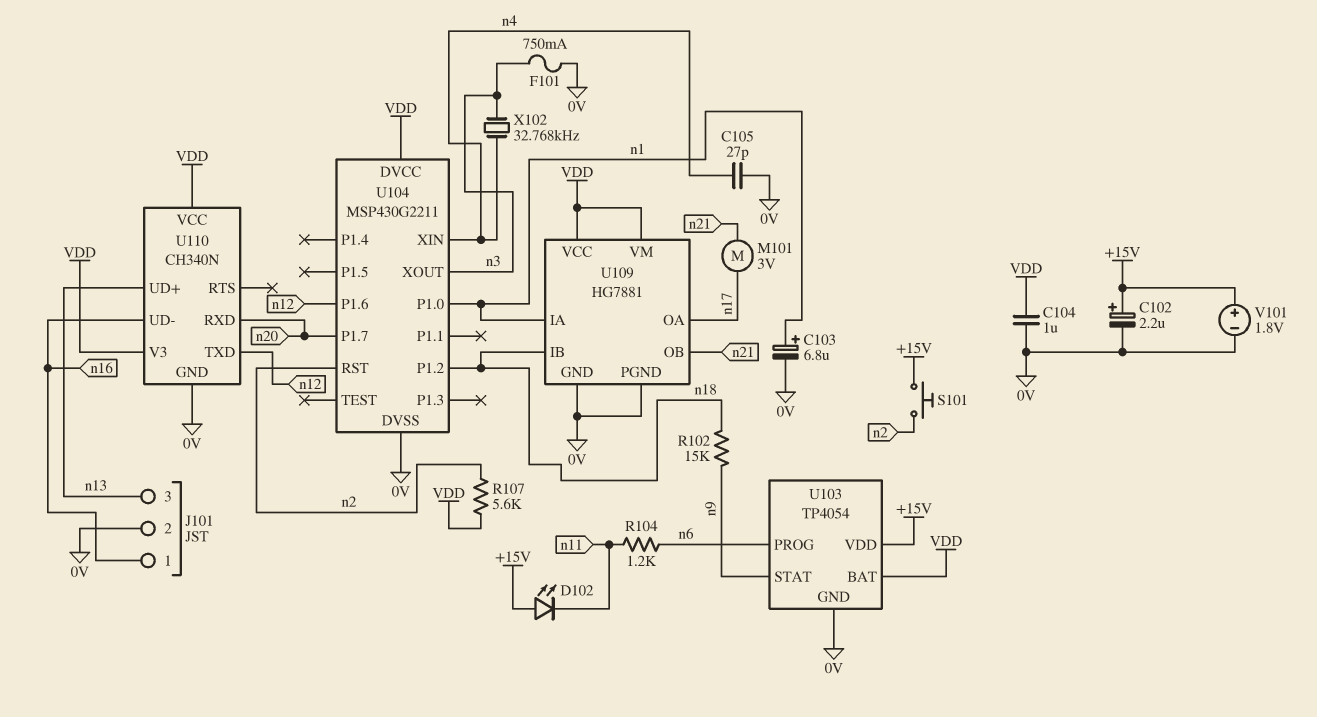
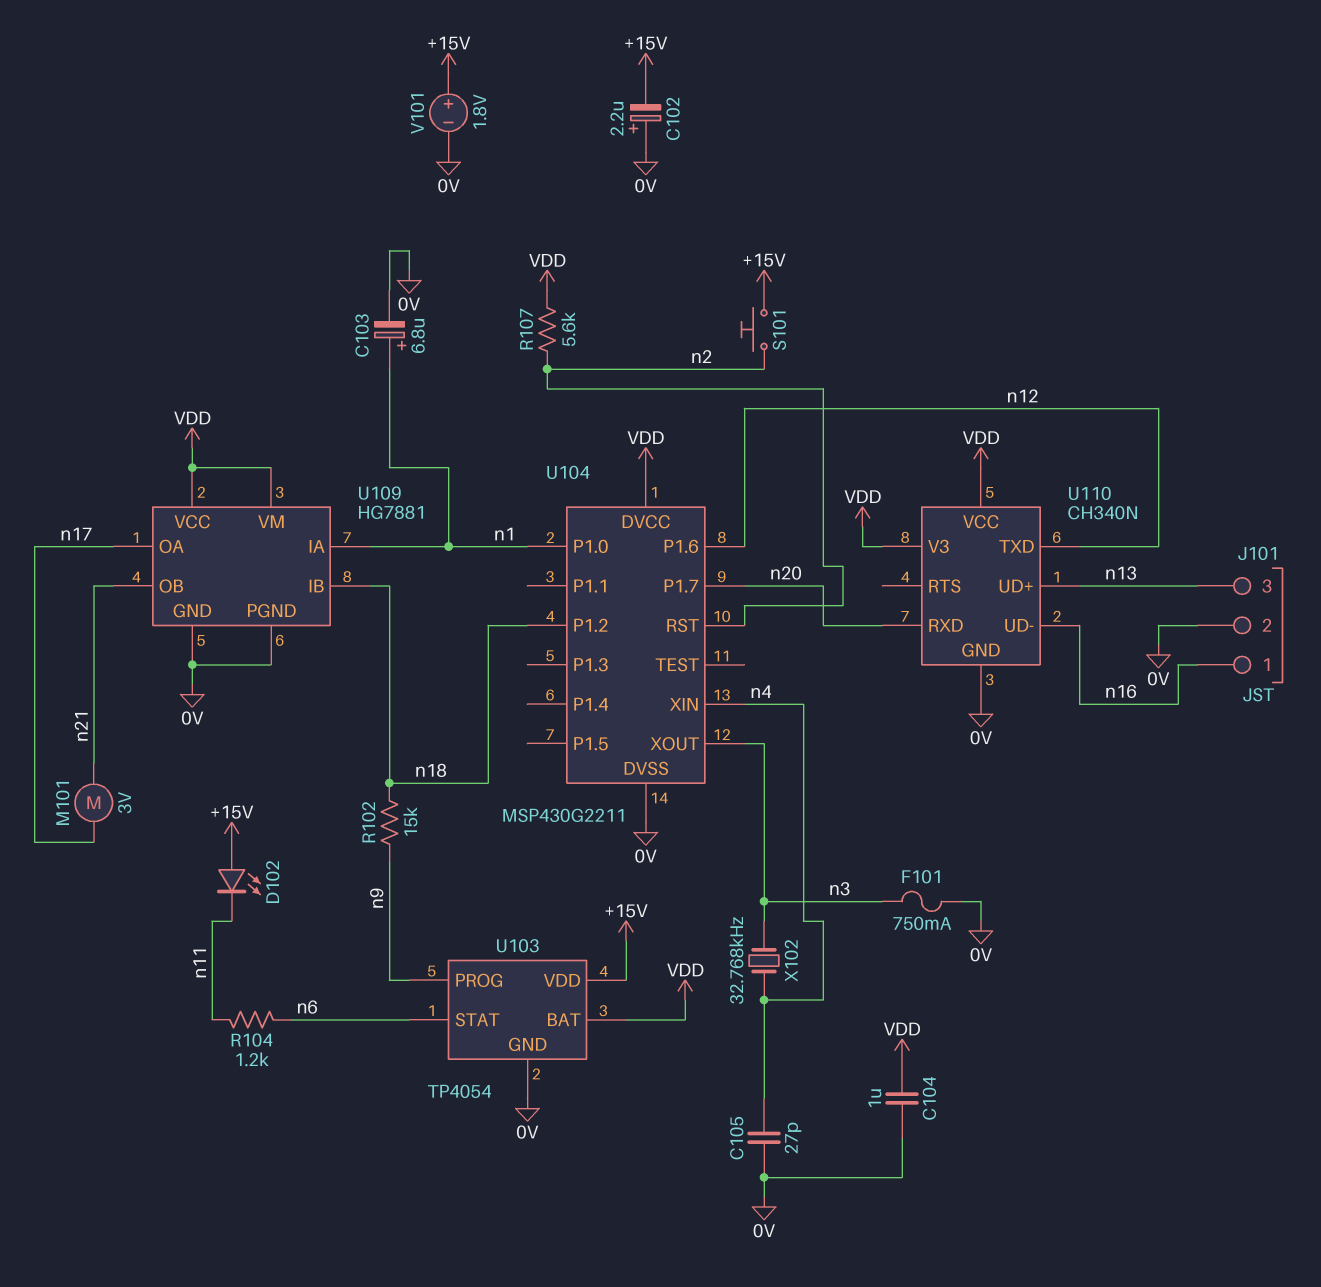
C102: 2.2uF (plus +15V, minus 0V) -> 2.2uF (plus 0V, minus +15V)
U103 pin PROG: n6 -> n9
U103 pin STAT: n9 -> n6

